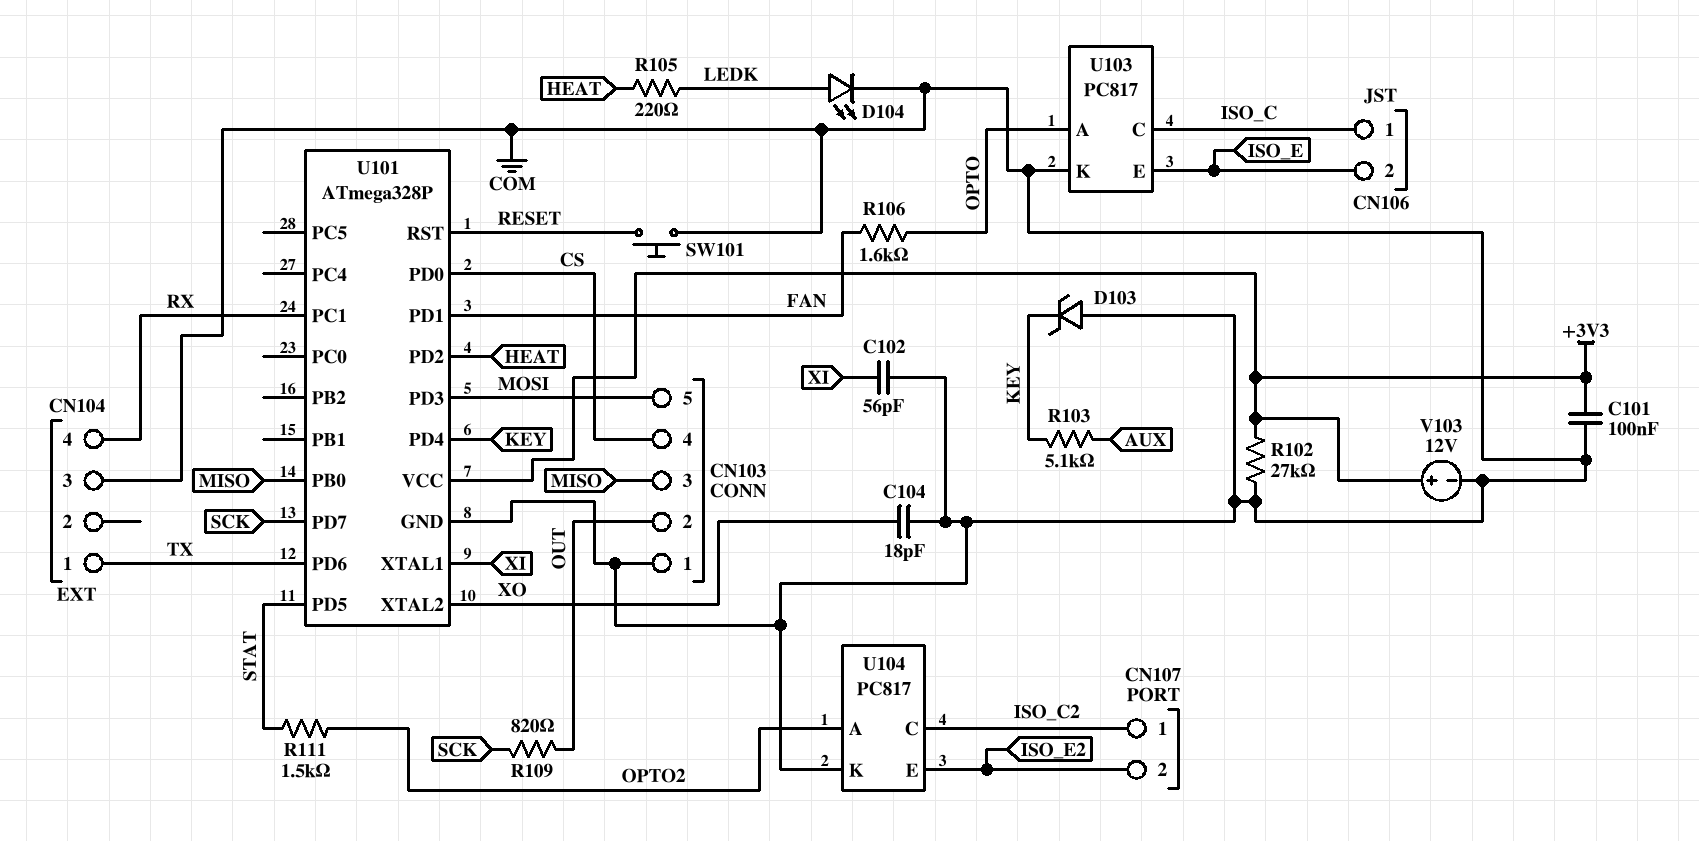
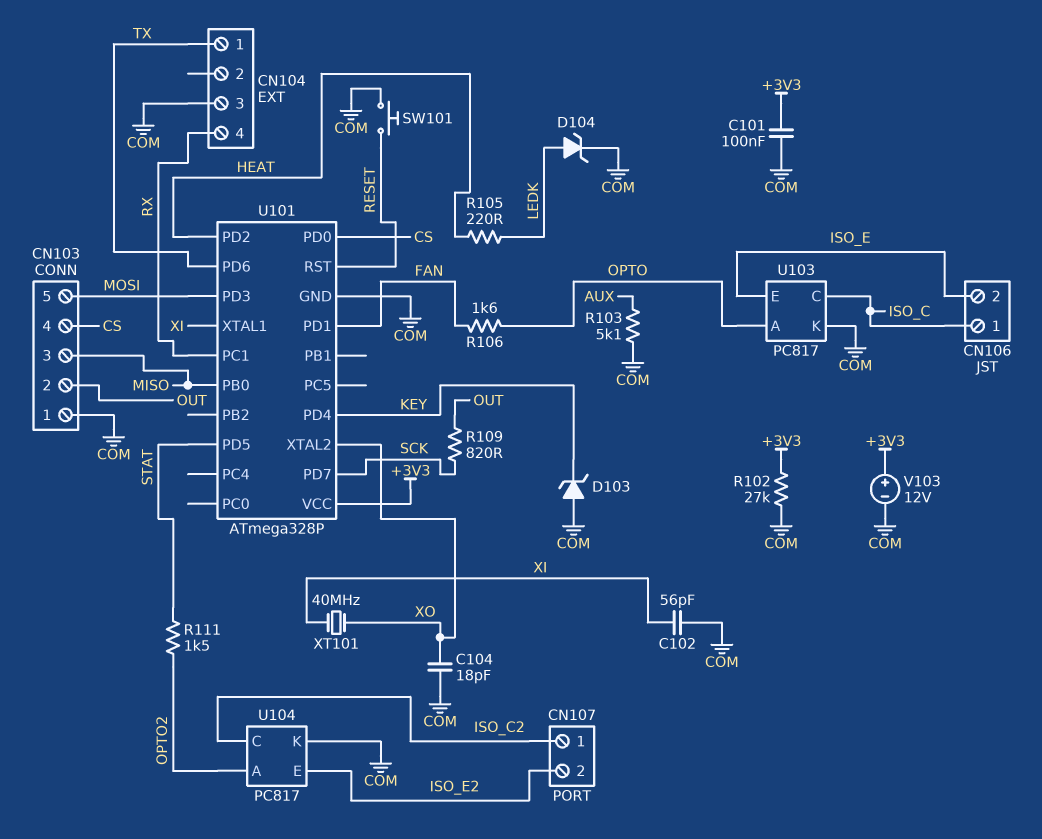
D104: LED (A LEDK, K COM) -> zener (A LEDK, K COM)
R103: 5.1k (AUX, KEY) -> 5.1k (AUX, COM)
XT101: none -> 40MHz (XI, XO)

